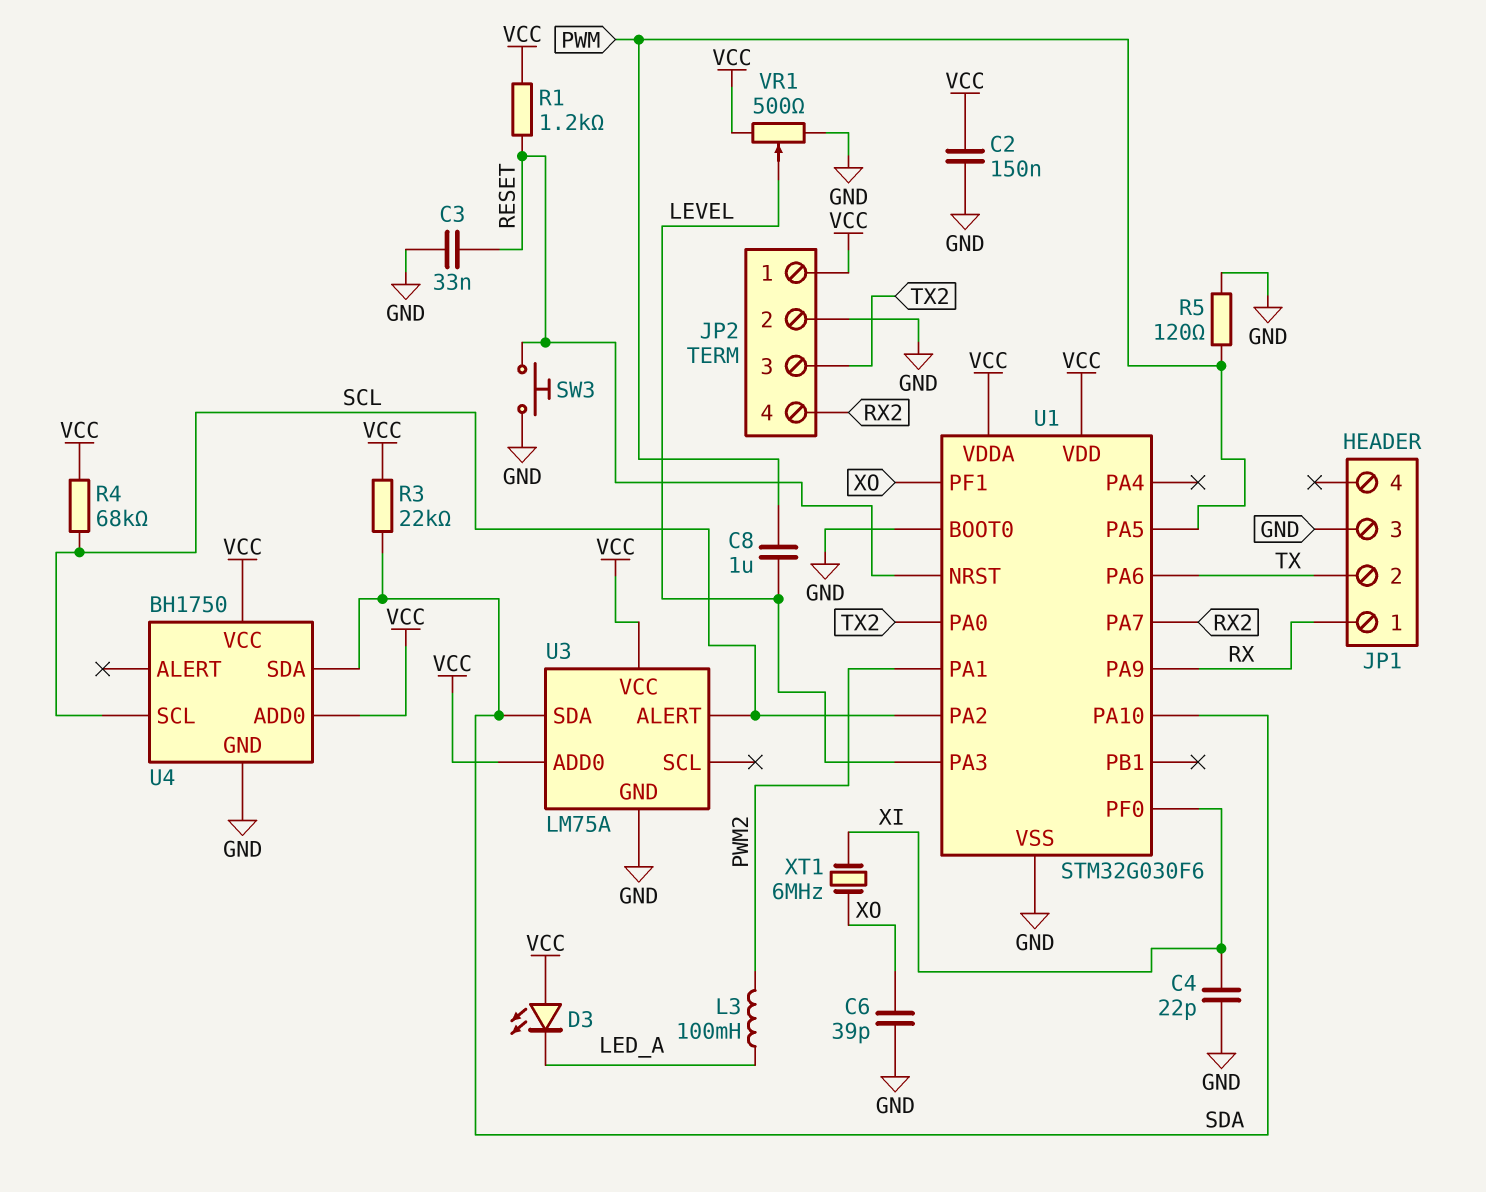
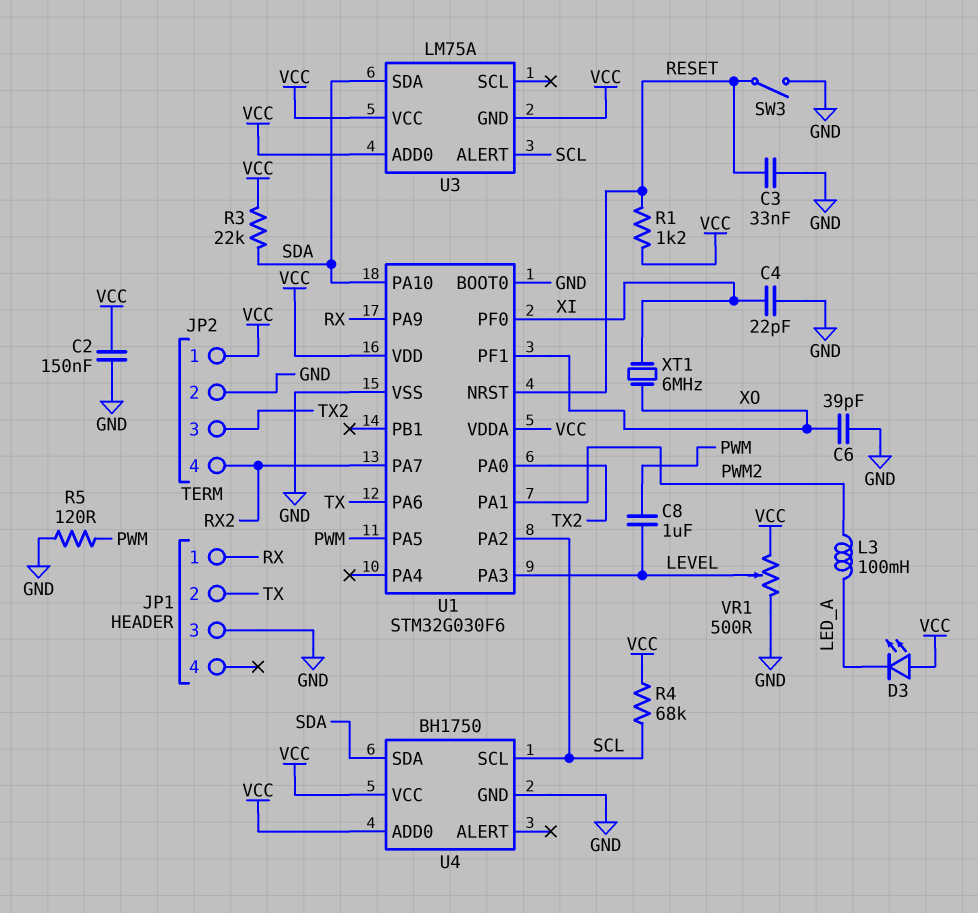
SW3: button (GND, RESET) -> switch (GND, RESET)
U3 pin GND: GND -> VCC

